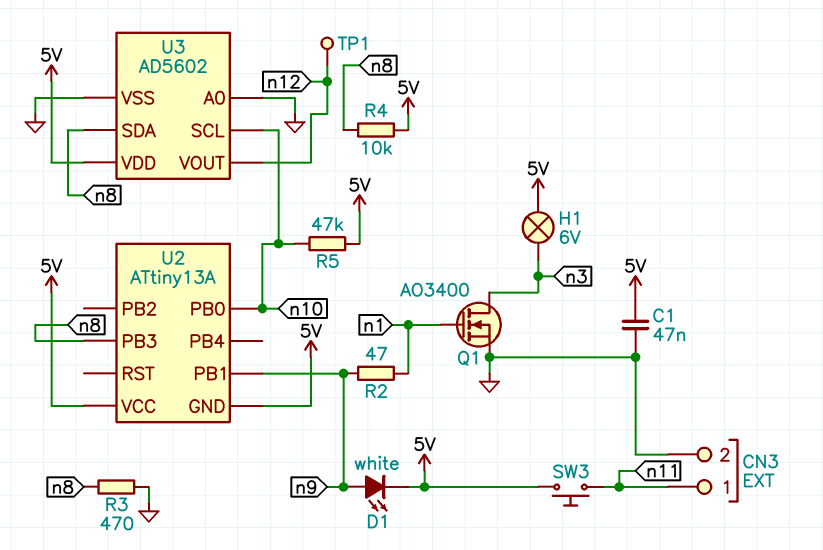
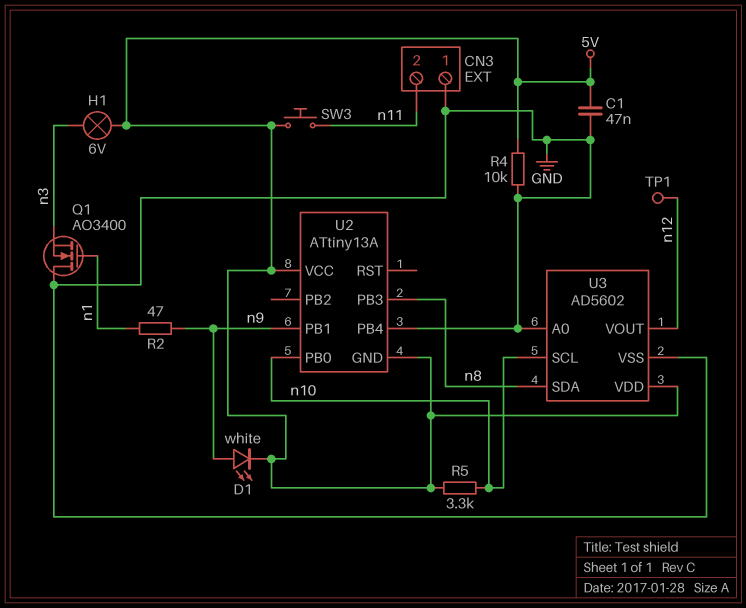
CN3 pin 1: n11 -> GND
CN3 pin 2: GND -> n11
Q1: NMOS AO3400 (G n1, D n3, S GND) -> NMOS AO3400 (G n1, D GND, S n3)
R3: 470 (GND, n8) -> none
R4: 10k (5V, n8) -> 10k (5V, GND)
R5: 47k (5V, n10) -> 3.3k (5V, n10)
U2 pin PB4: none -> GND

